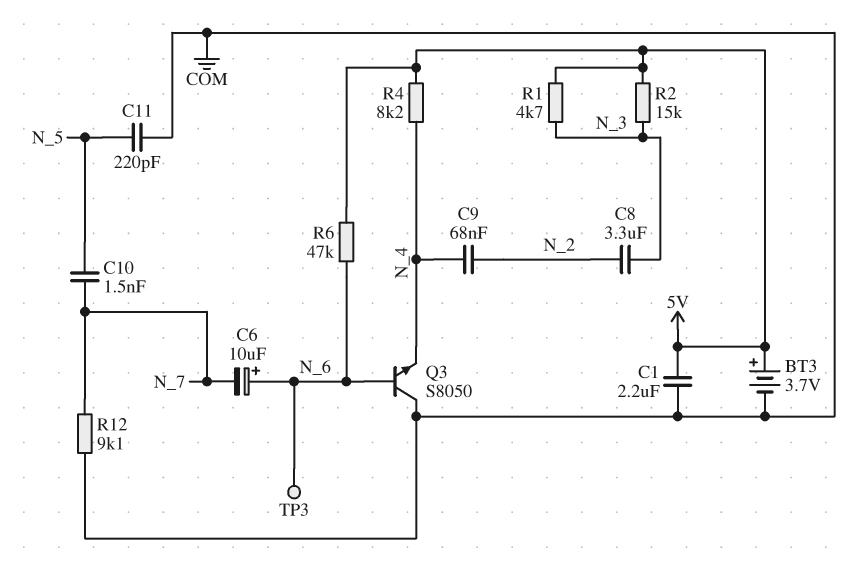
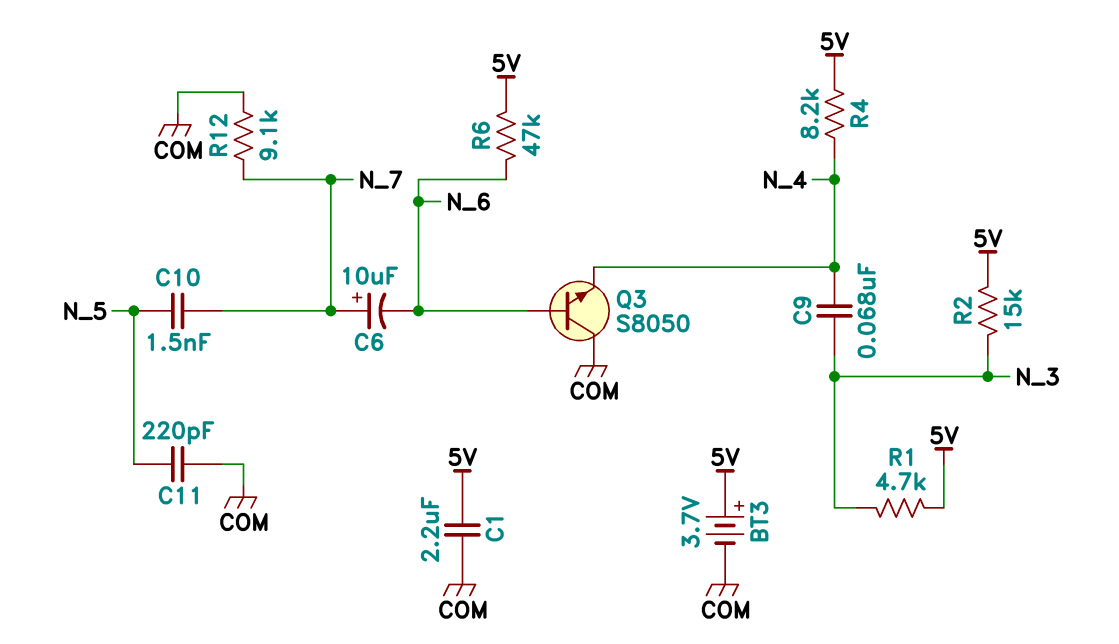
C6: 10uF (plus N_6, minus N_7) -> 10uF (plus N_7, minus N_6)
C8: 3.3uF (N_2, N_3) -> none
C9: 68nF (N_2, N_4) -> 68nF (N_3, N_4)
TP3: test point (N_6) -> none

